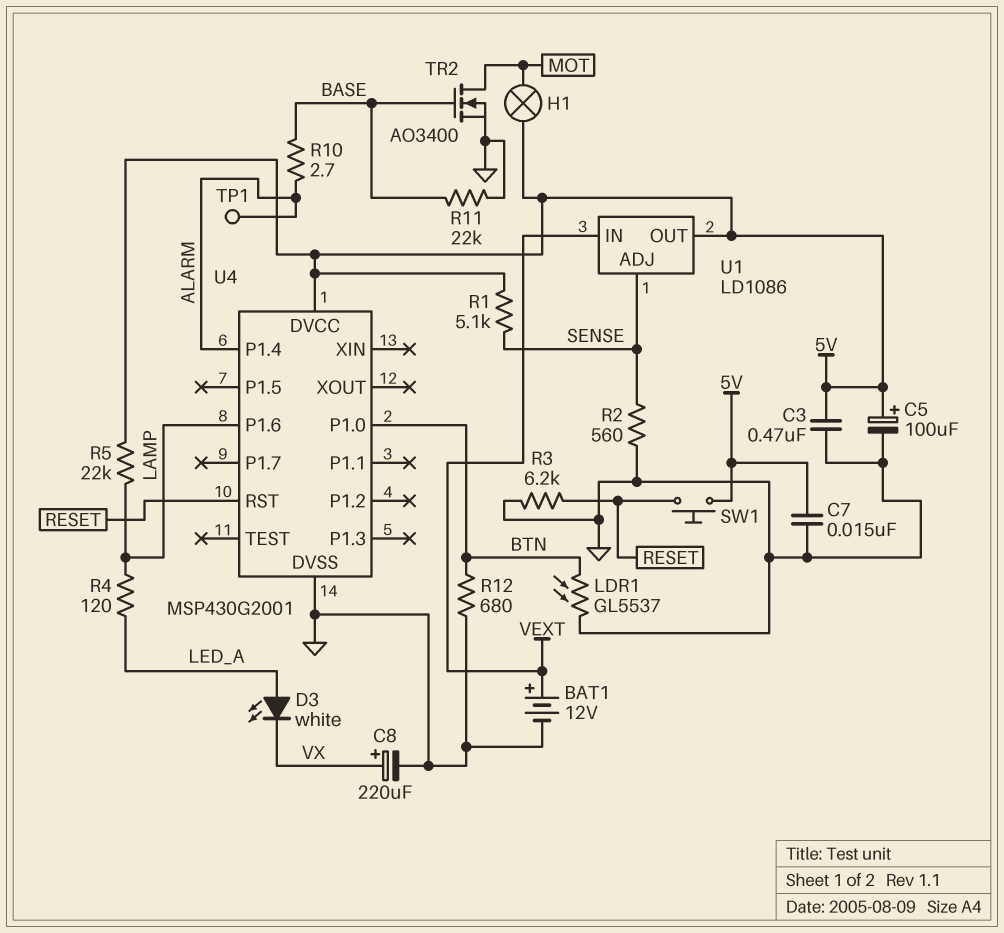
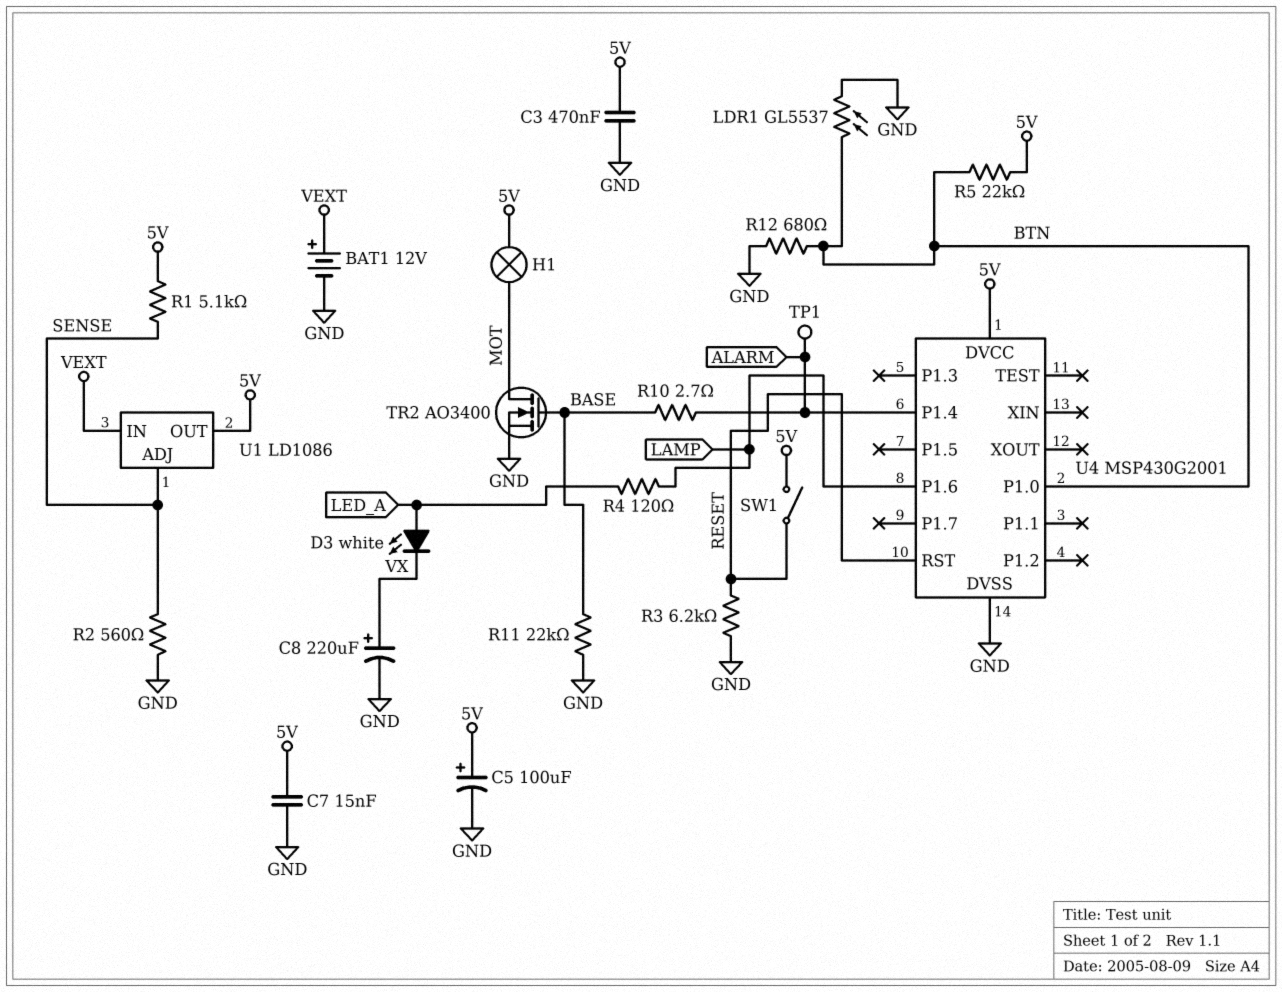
R5: 22k (5V, LAMP) -> 22k (5V, BTN)
SW1: button (5V, RESET) -> switch (5V, RESET)

